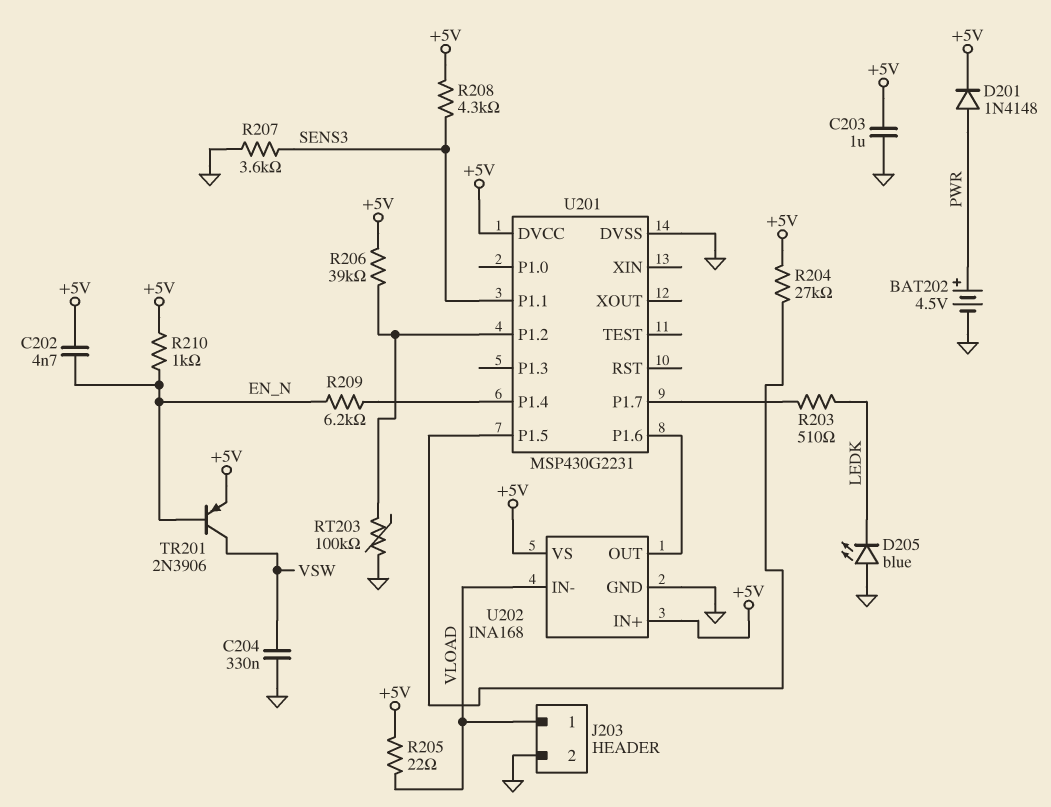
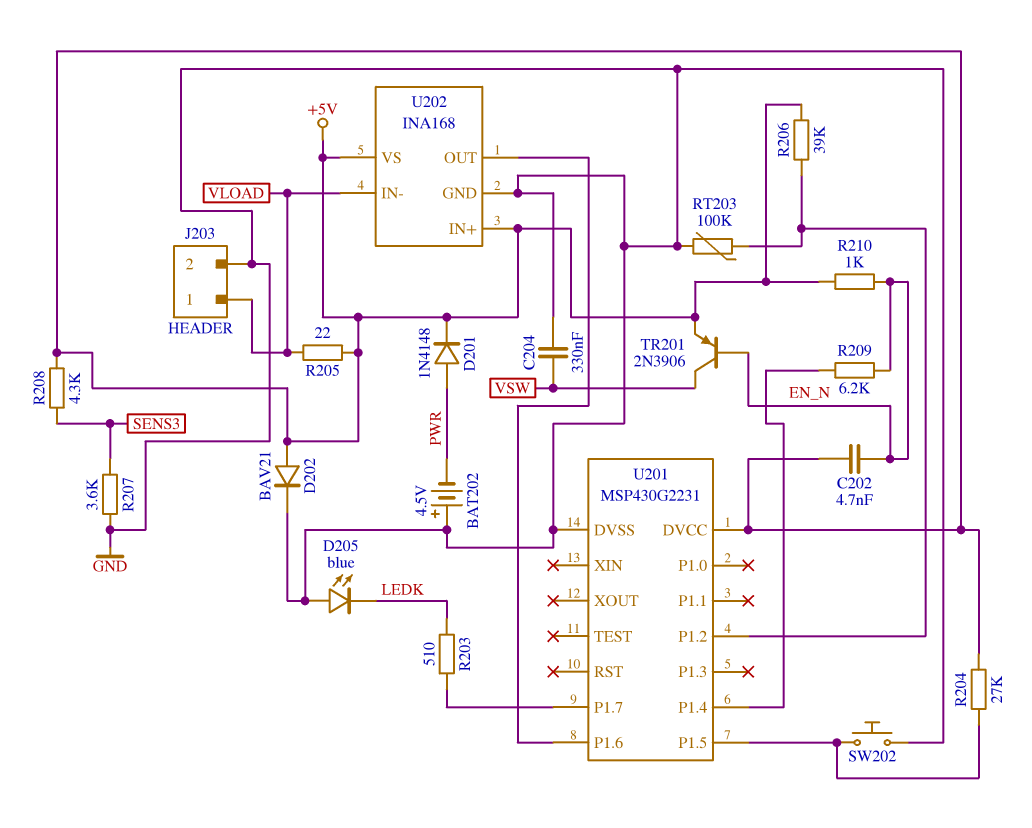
BAT202: 4.5V (plus PWR, minus GND) -> 4.5V (plus GND, minus PWR)
C203: 1uF (+5V, GND) -> none
D202: none -> diode BAV21 (A +5V, K GND)
SW202: none -> button (GND, U201/P1.5)
U201 pin P1.1: SENS3 -> none

